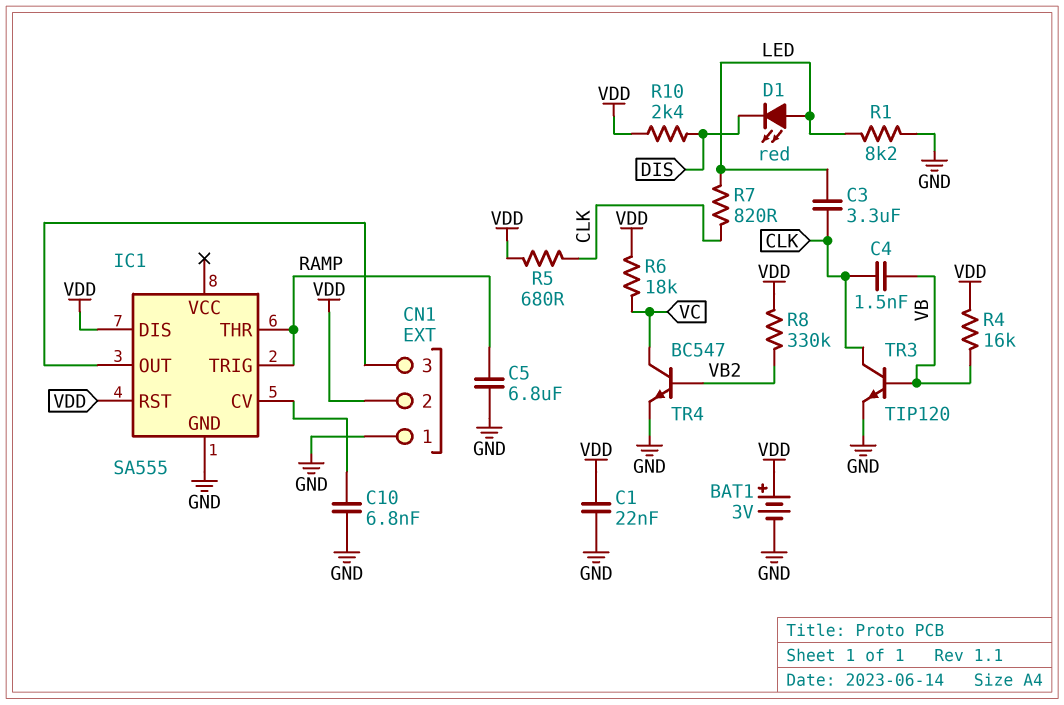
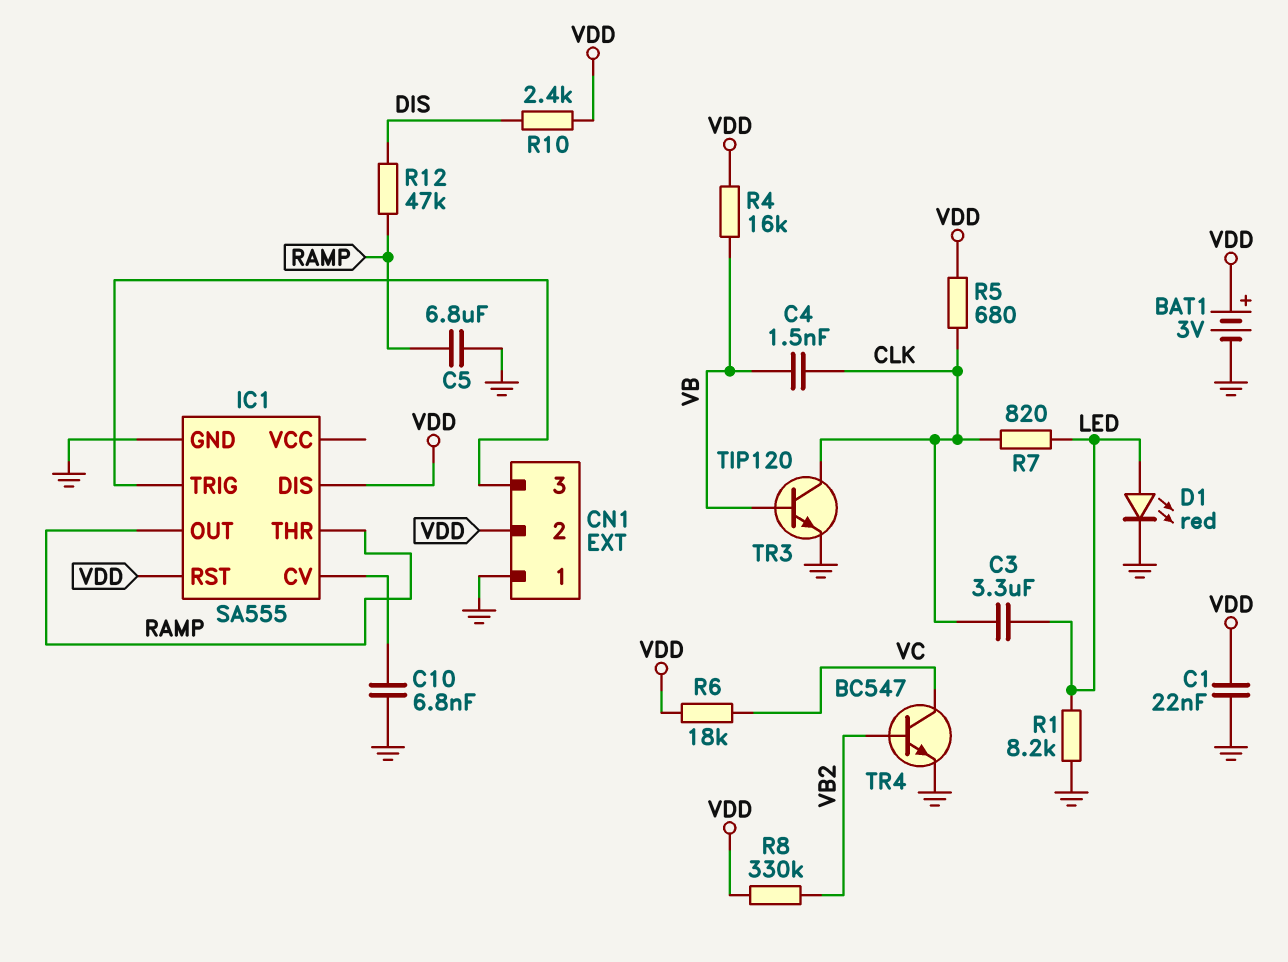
D1: LED red (A LED, K DIS) -> LED red (A LED, K GND)
IC1 pin OUT: CN1/3 -> RAMP
IC1 pin TRIG: RAMP -> CN1/3
R12: none -> 47k (DIS, RAMP)

